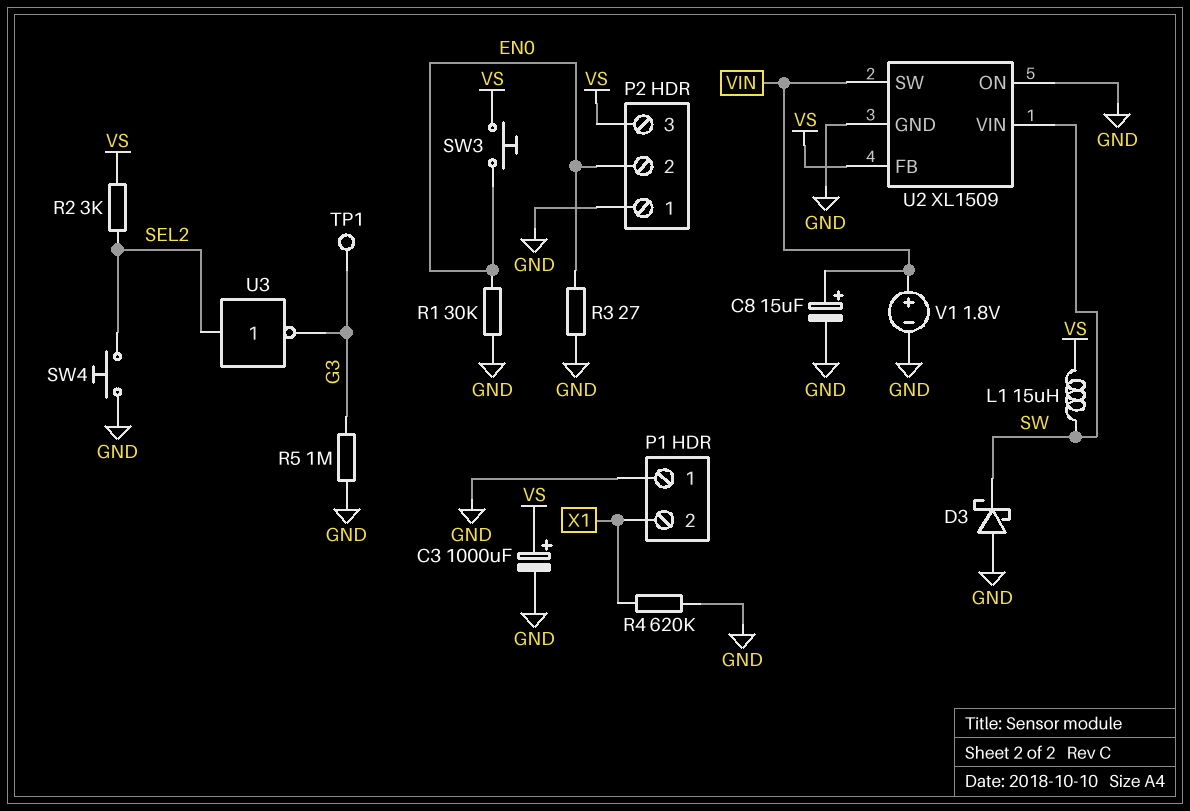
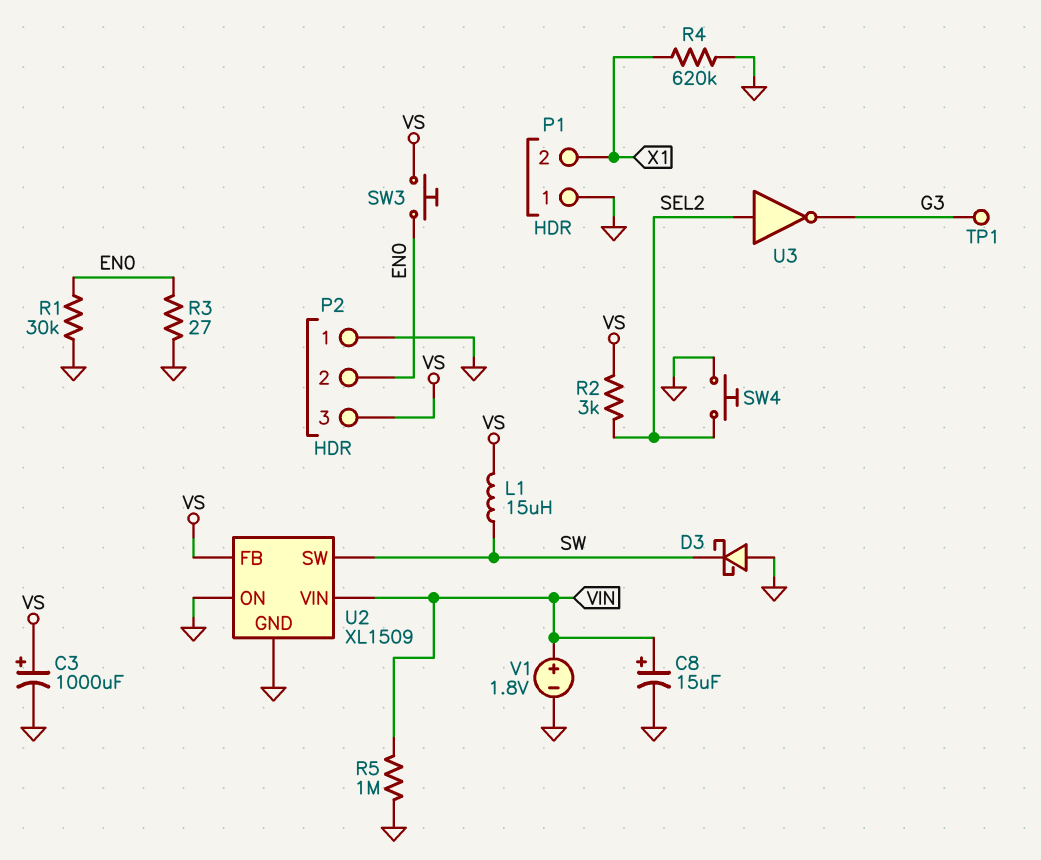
R5: 1M (G3, GND) -> 1M (GND, VIN)
U2 pin SW: VIN -> SW
U2 pin VIN: SW -> VIN

